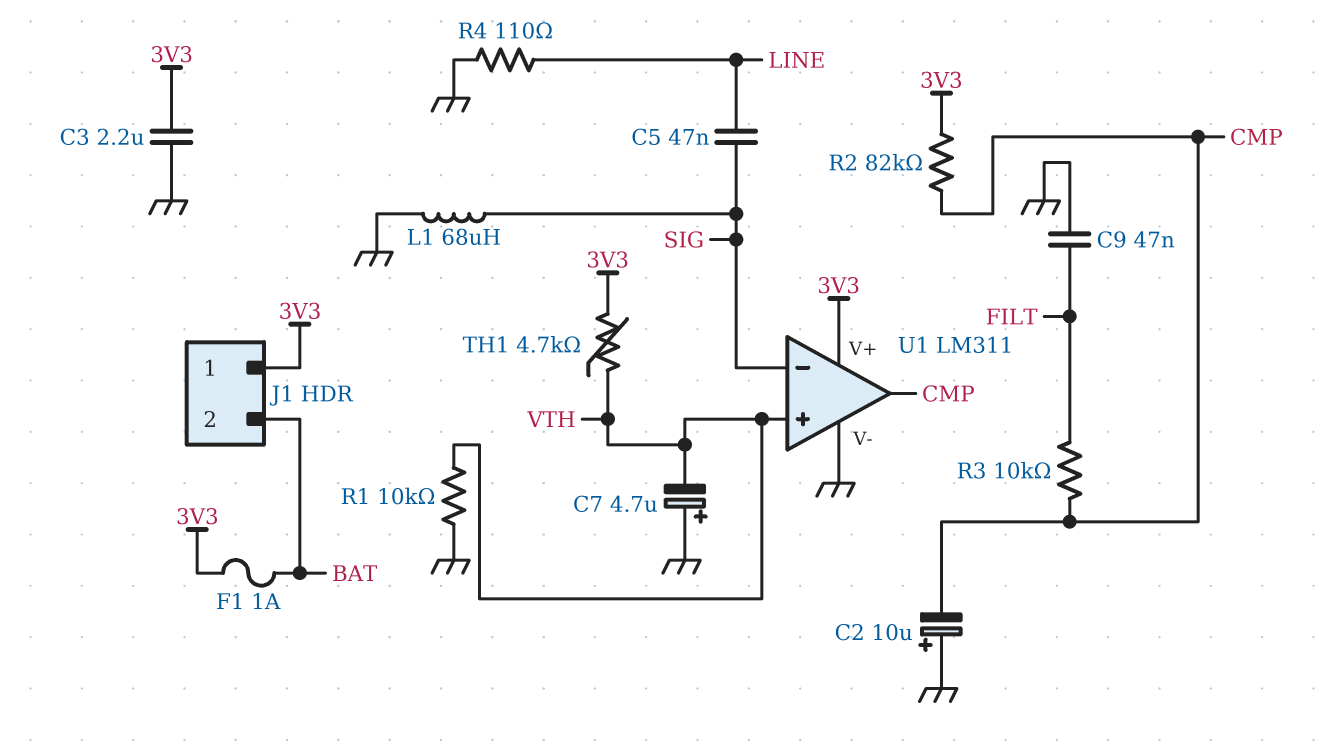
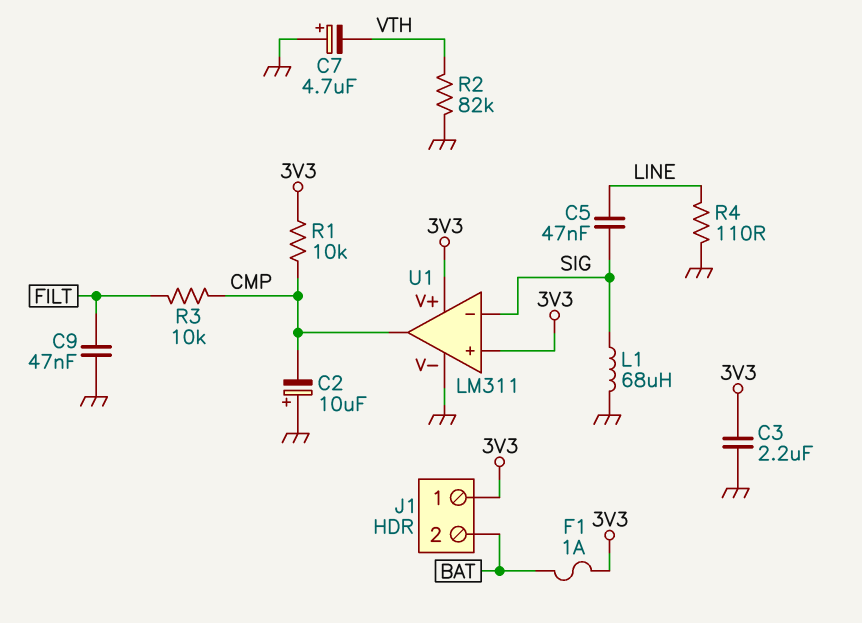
R1: 10k (GND, VTH) -> 10k (3V3, CMP)
R2: 82k (3V3, CMP) -> 82k (GND, VTH)
TH1: 4.7k (3V3, VTH) -> none
U1 pin in+: VTH -> 3V3

